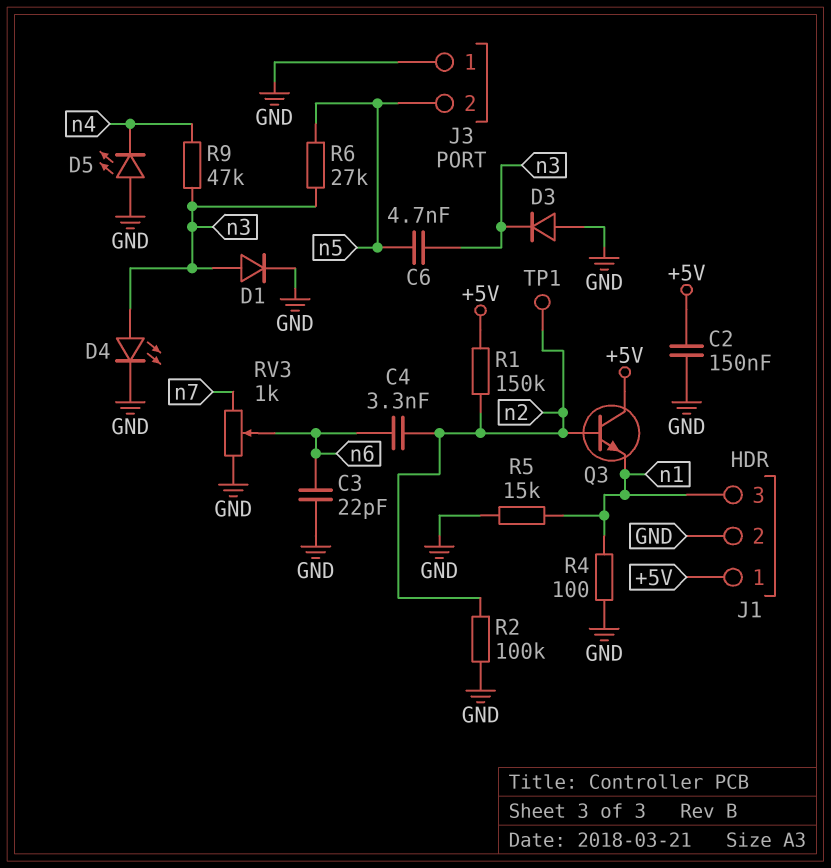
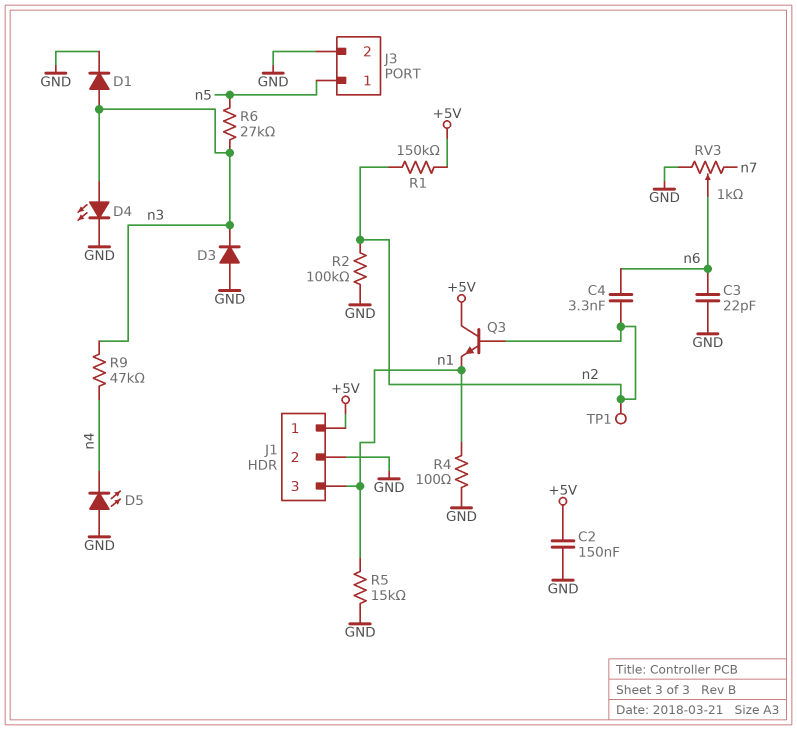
C6: 4.7nF (n3, n5) -> none
J3 pin 1: GND -> n5
J3 pin 2: n5 -> GND

